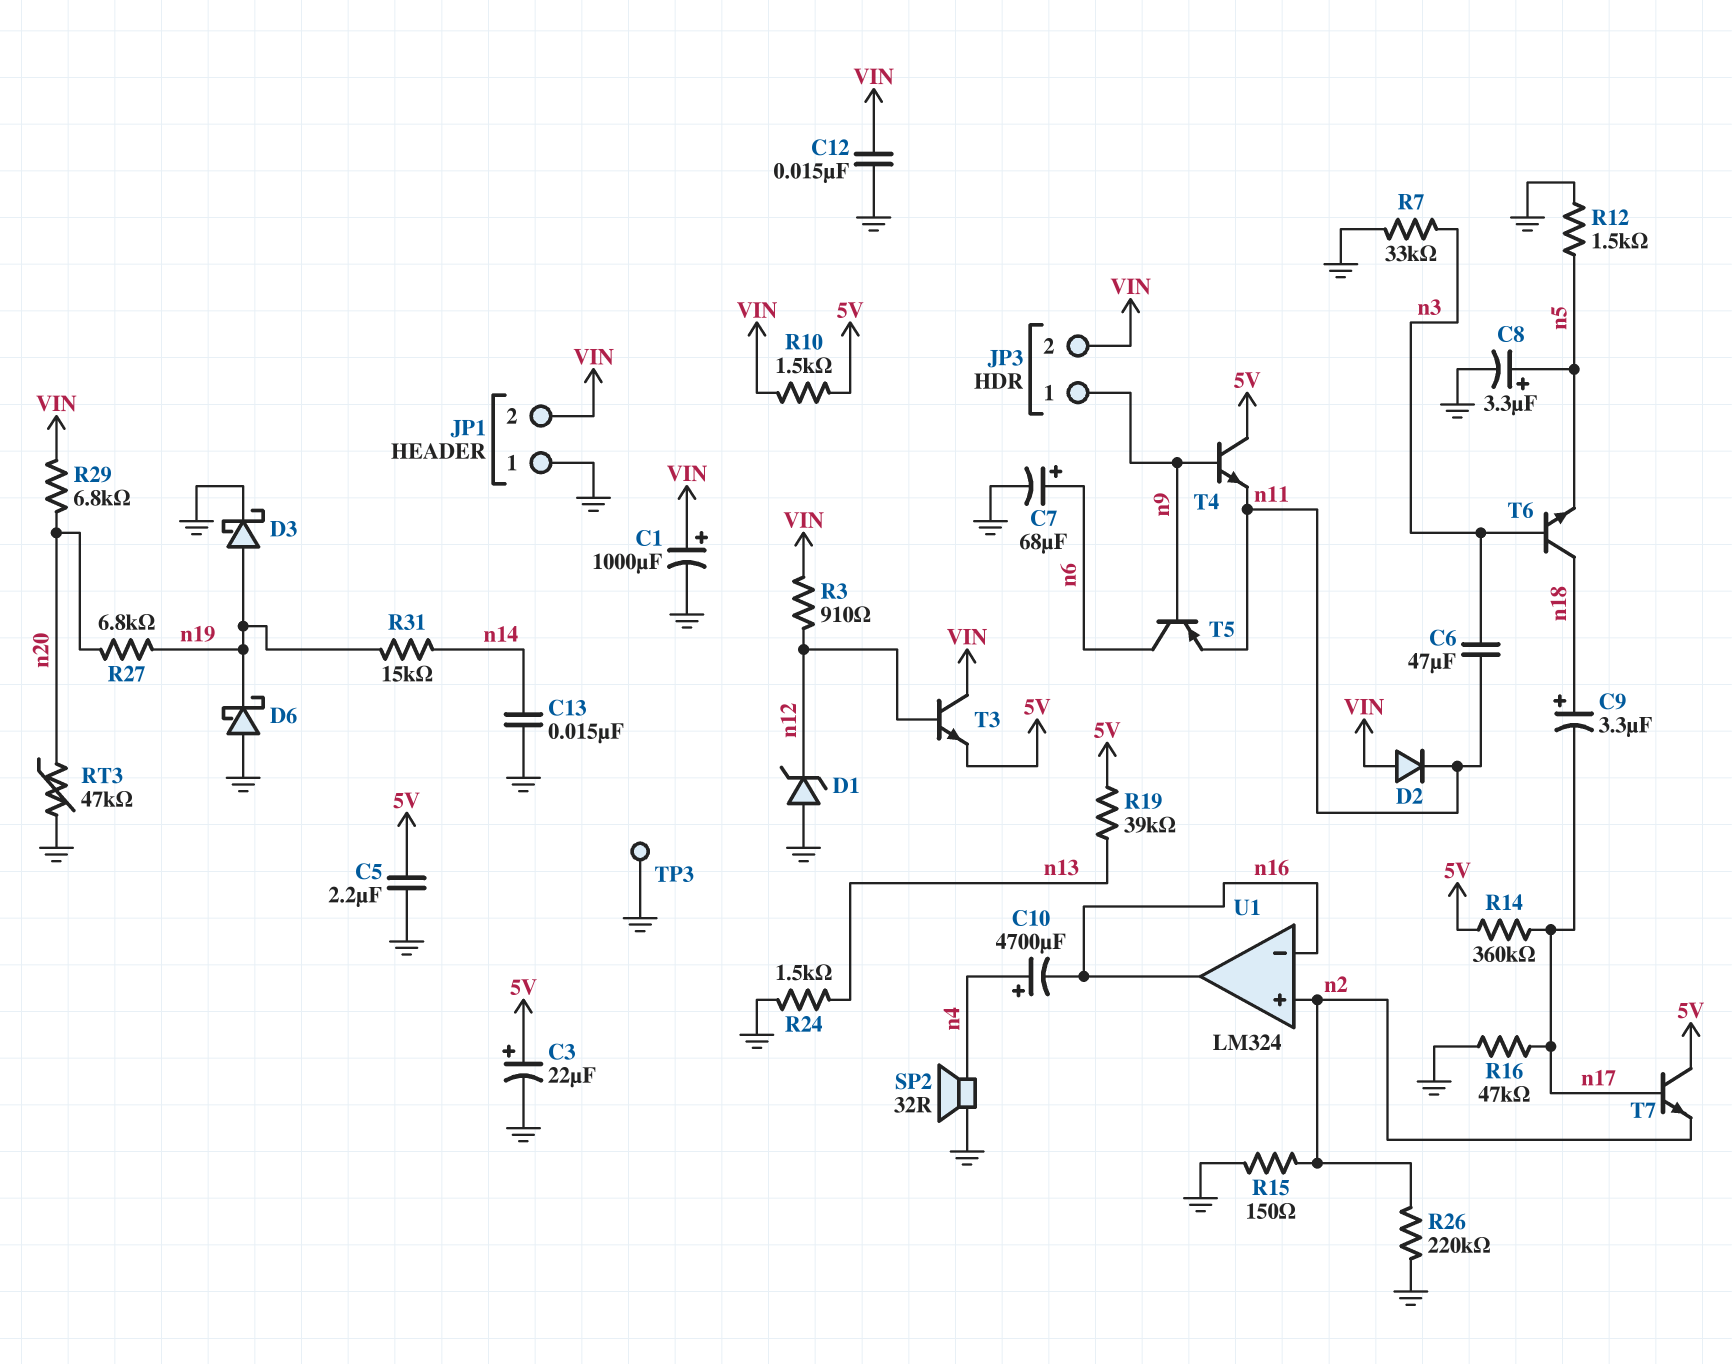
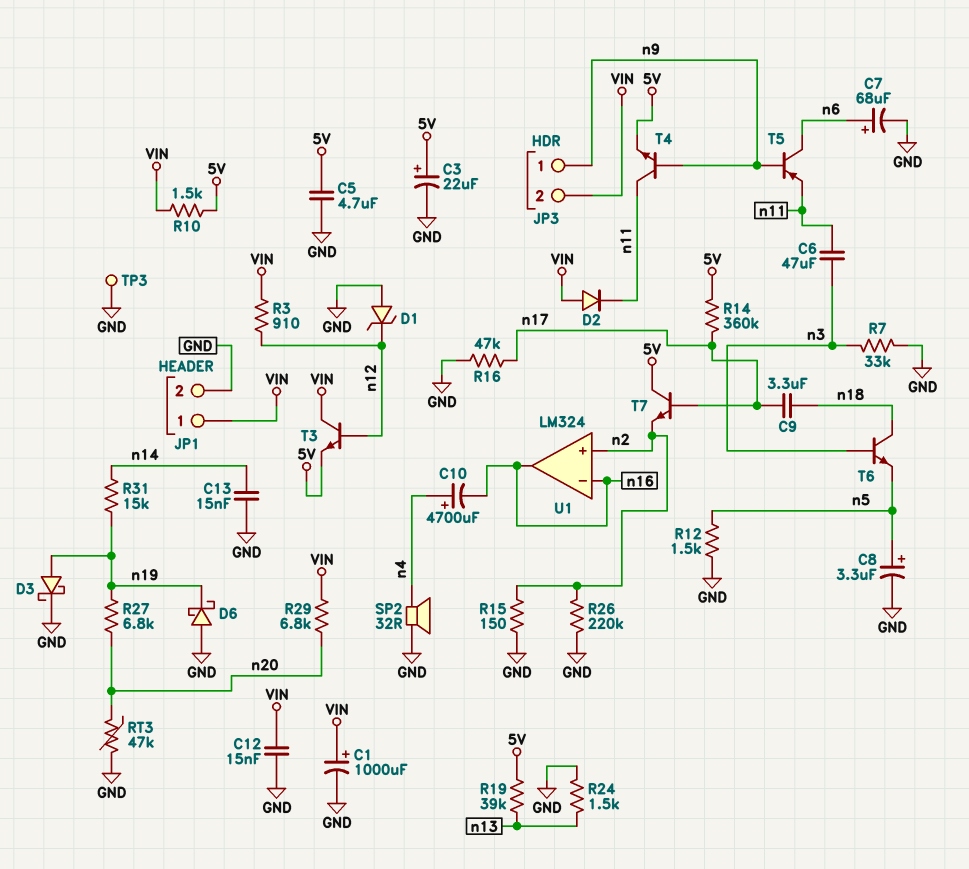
C5: 2.2uF (5V, GND) -> 4.7uF (5V, GND)
C9: 3.3uF (plus n18, minus n17) -> 3.3uF (n17, n18)
JP1 pin 1: GND -> VIN
JP1 pin 2: VIN -> GND
T4: NPN (B n9, C 5V, E n11) -> NPN (B n9, C n11, E 5V)

